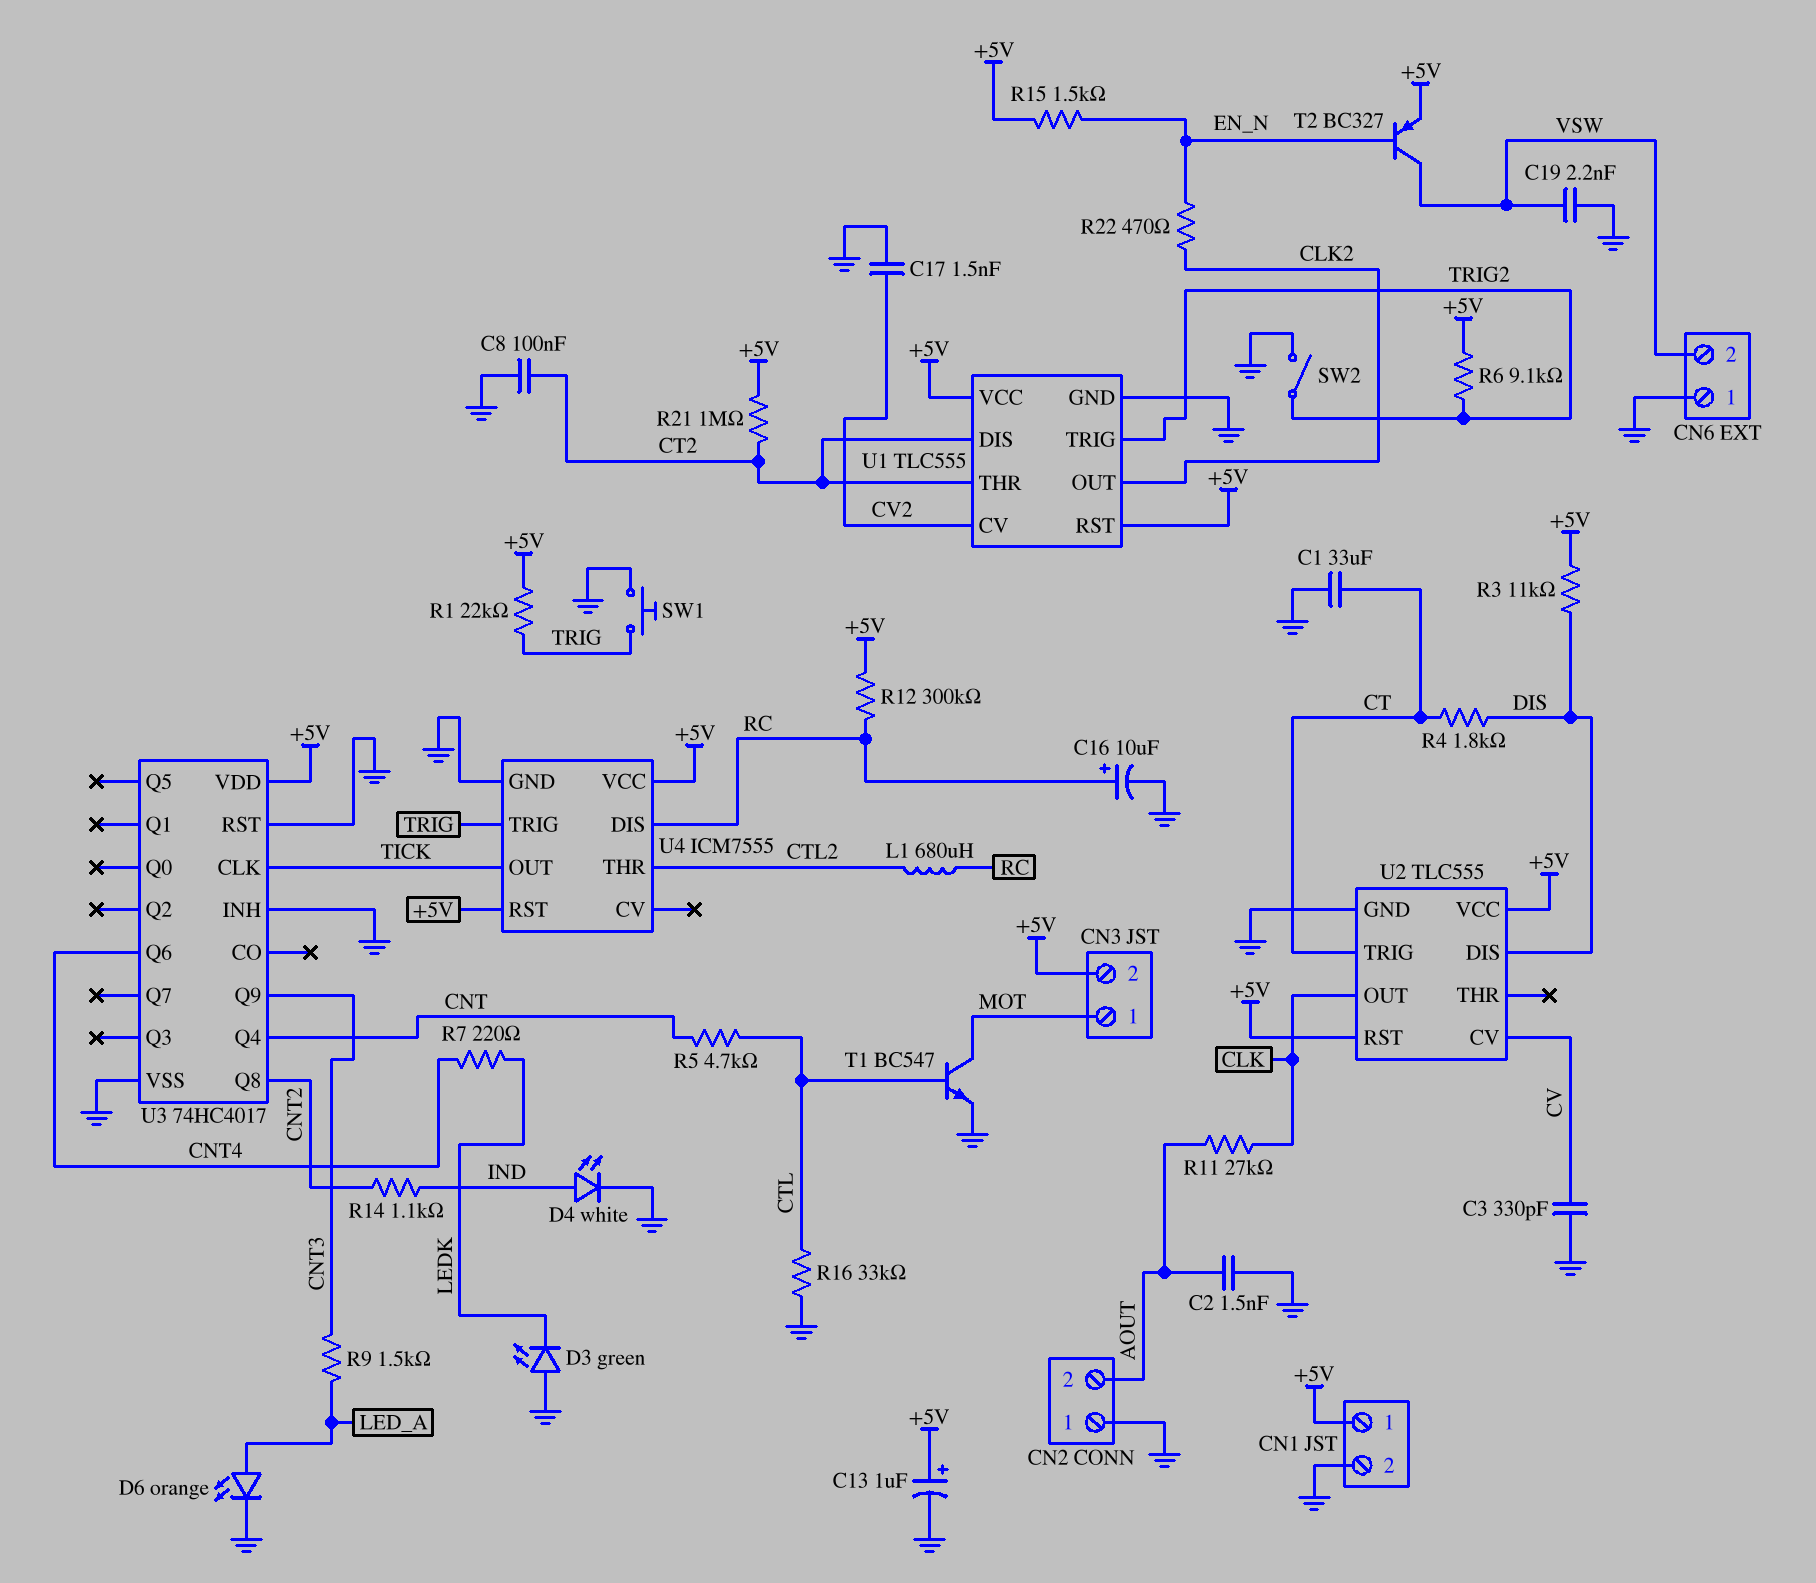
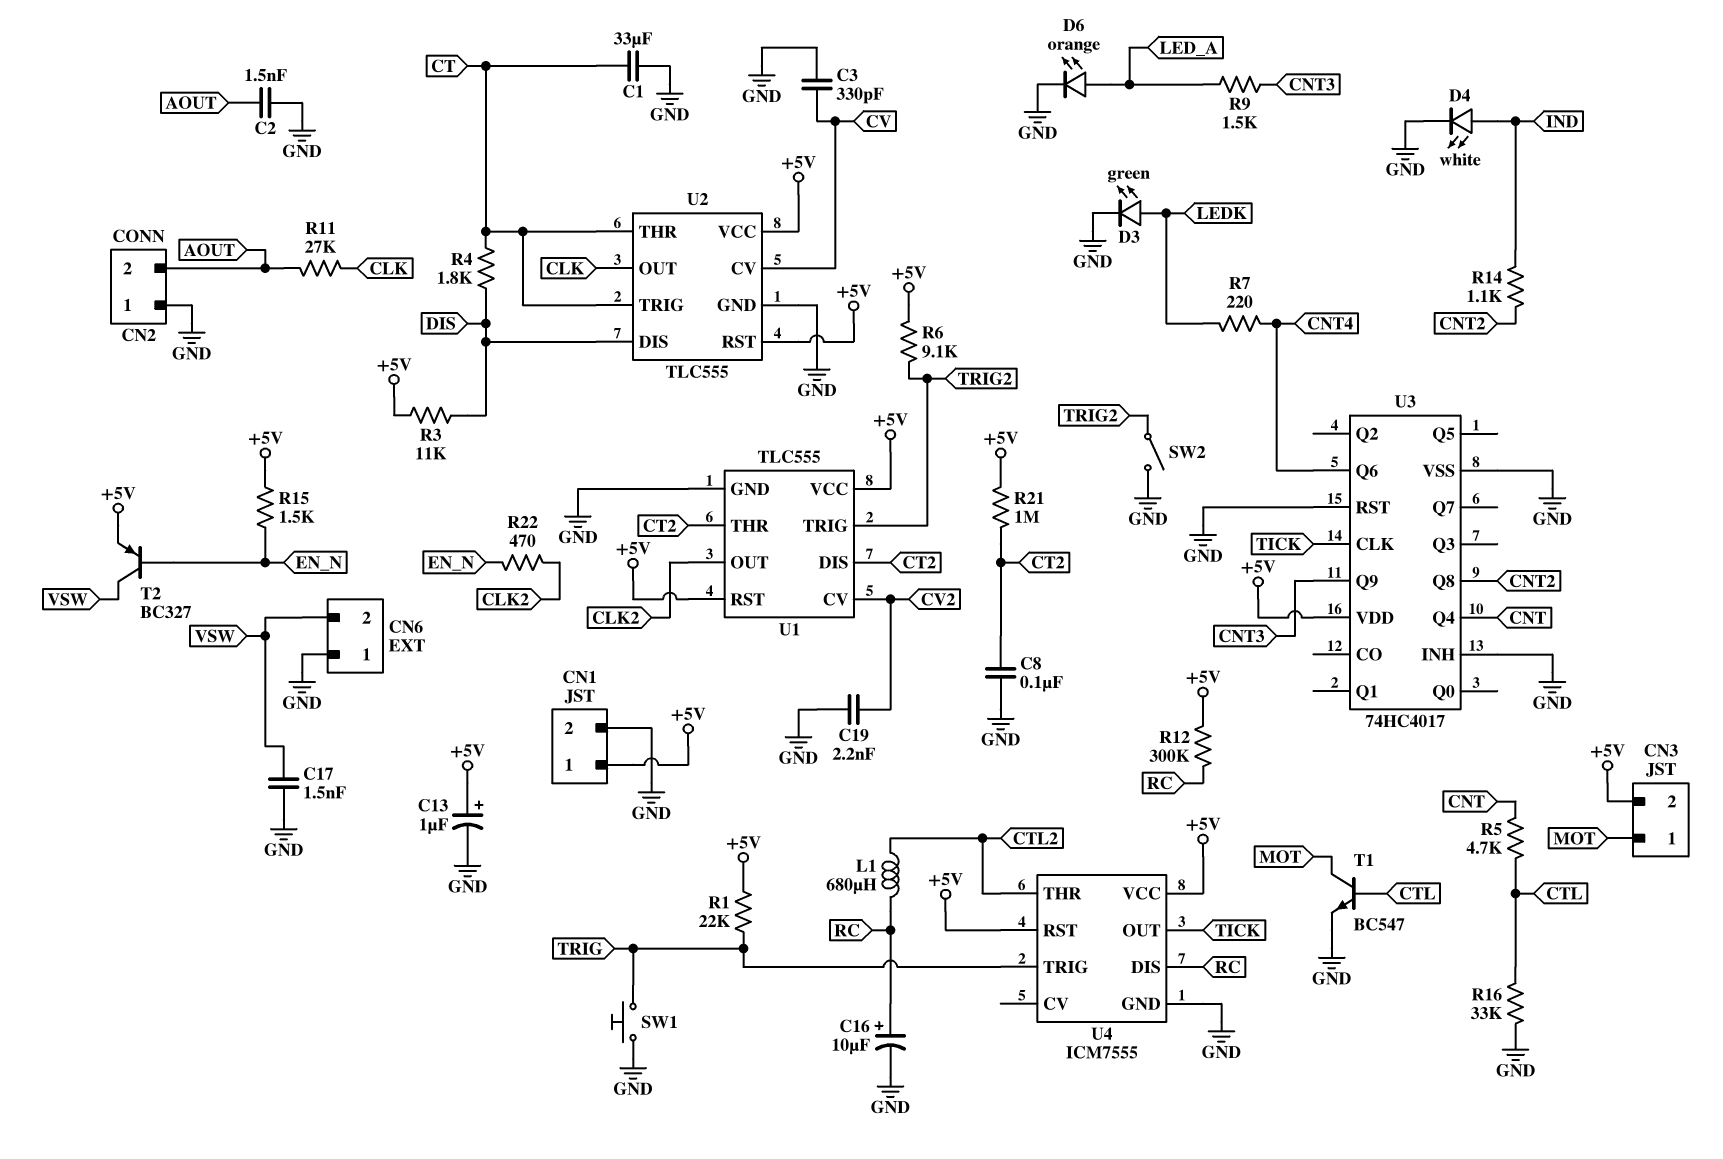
C17: 1.5nF (CV2, GND) -> 1.5nF (GND, VSW)
C19: 2.2nF (GND, VSW) -> 2.2nF (CV2, GND)
D3: LED green (A GND, K LEDK) -> LED green (A LEDK, K GND)
U2 pin THR: none -> CT

